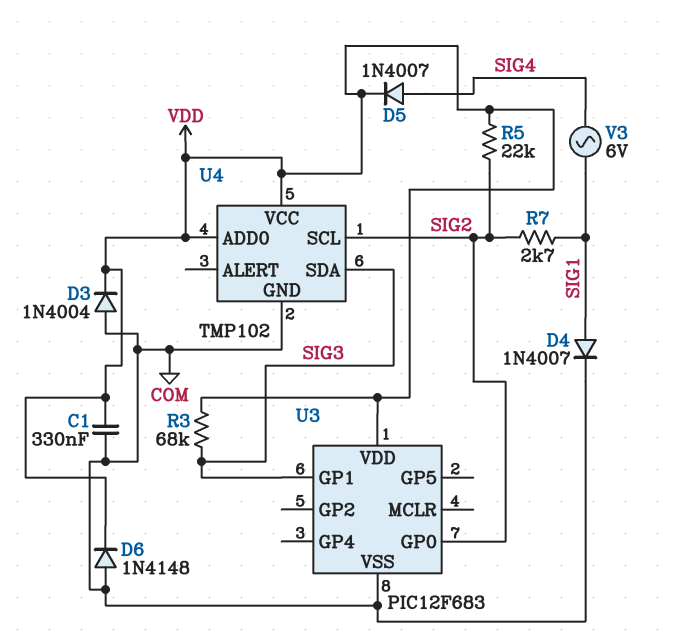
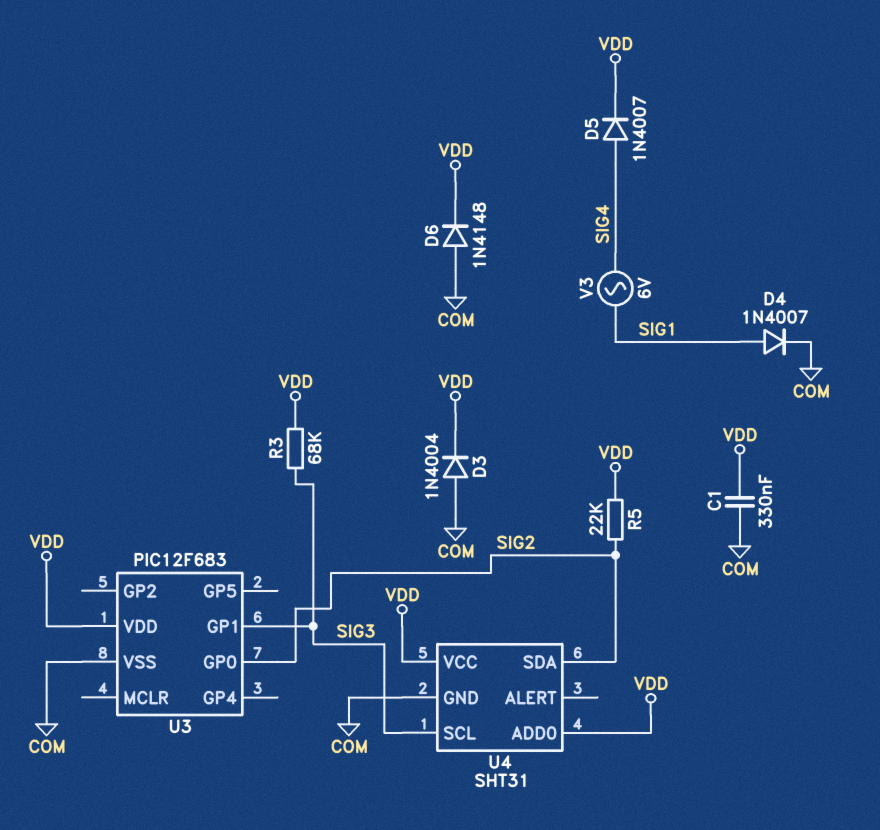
R7: 2.7k (SIG1, SIG2) -> none
U4: TMP102 -> SHT31
U4 pin SCL: SIG2 -> SIG3
U4 pin SDA: SIG3 -> SIG2

